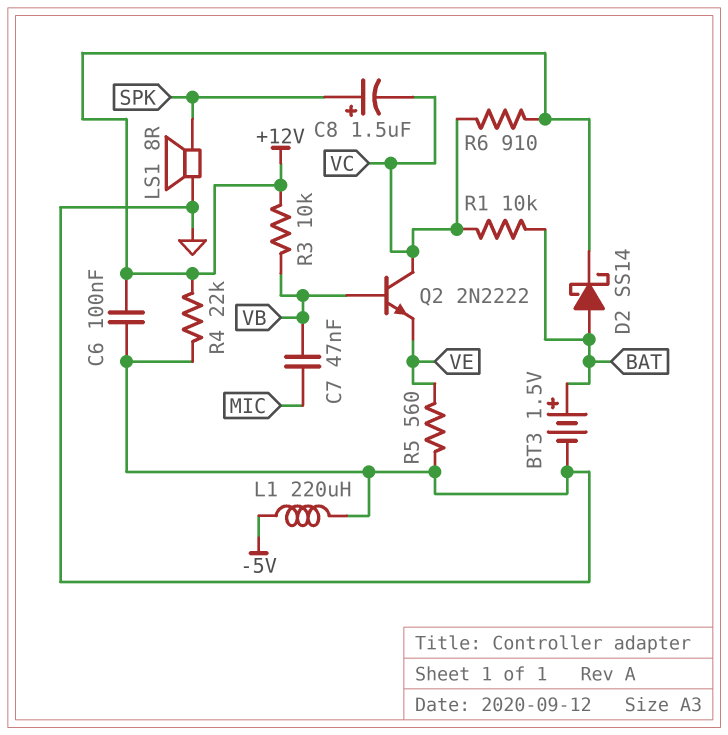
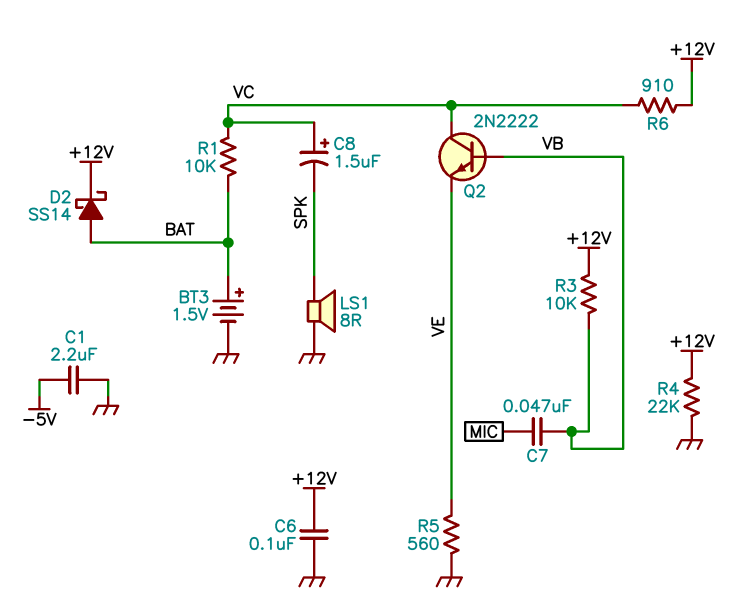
C1: none -> 2.2uF (-5V, GND)
C8: 1.5uF (plus SPK, minus VC) -> 1.5uF (plus VC, minus SPK)
L1: 220uH (-5V, GND) -> none

